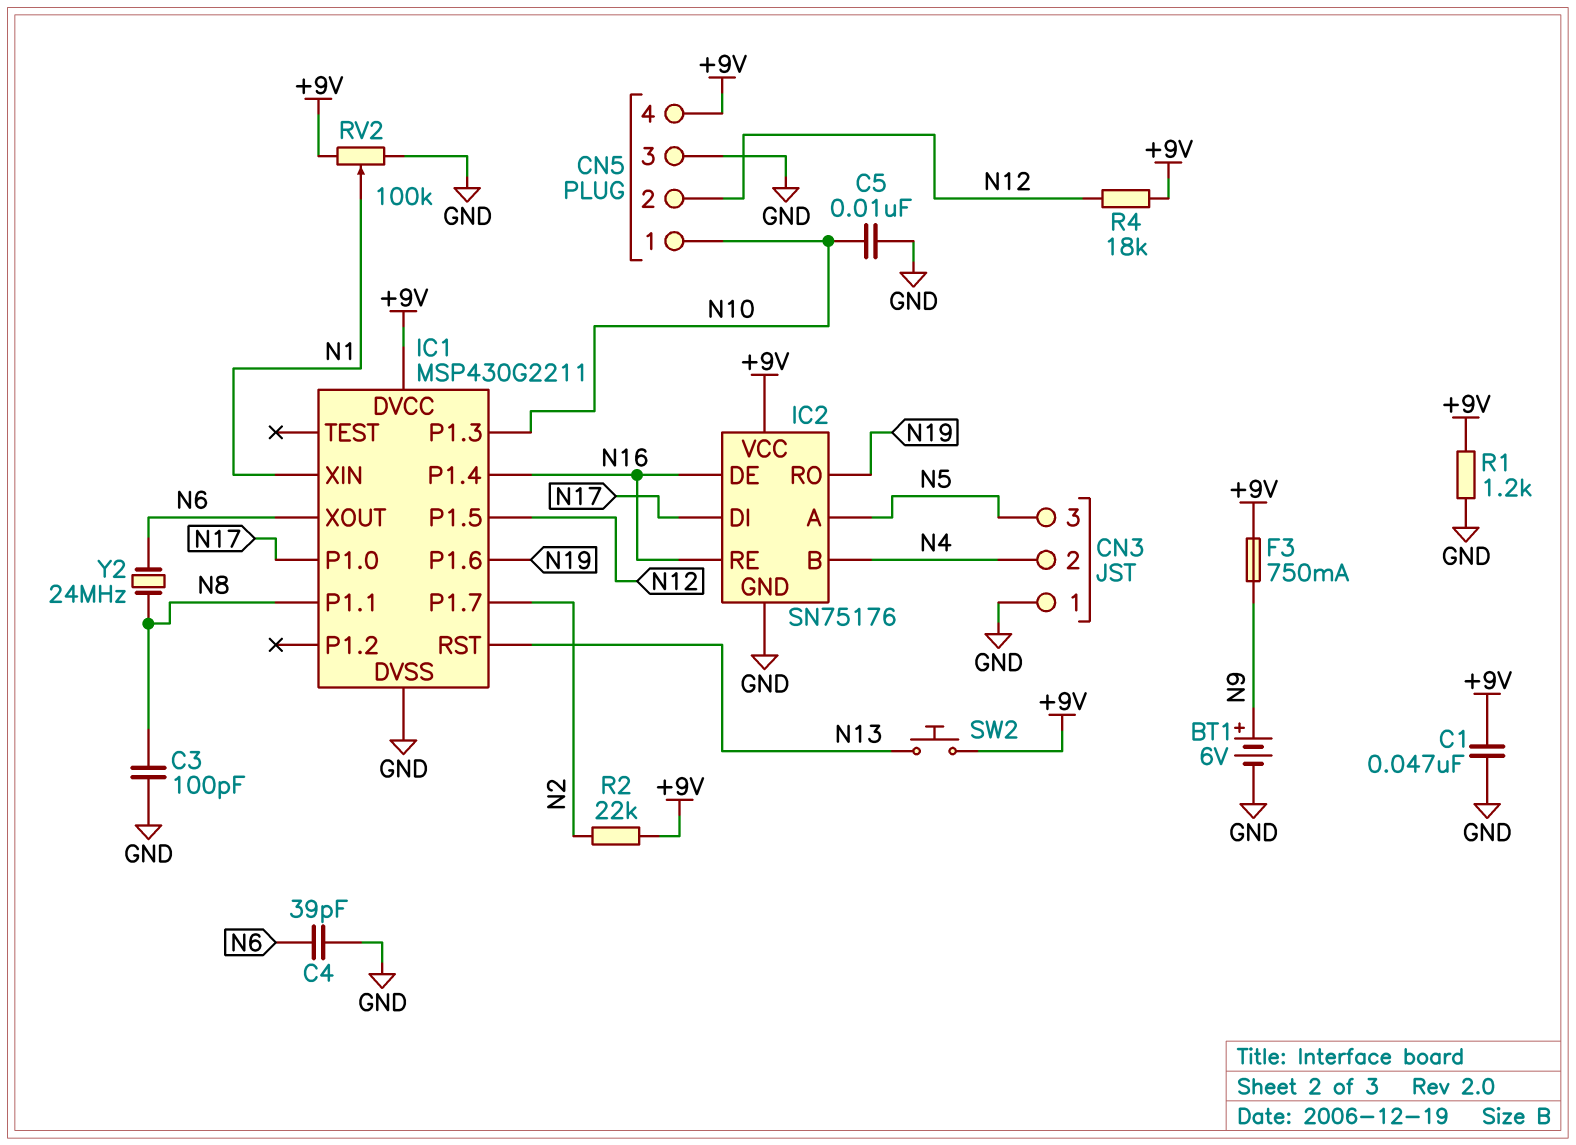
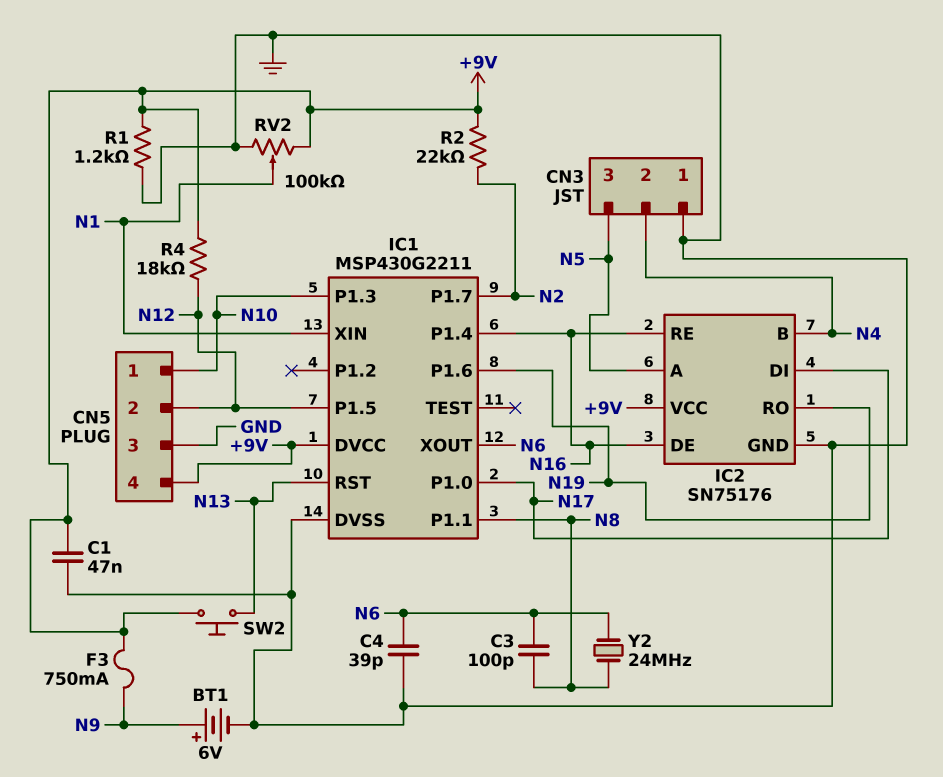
C3: 100pF (GND, N8) -> 100pF (N6, N8)
C5: 10nF (GND, N10) -> none

